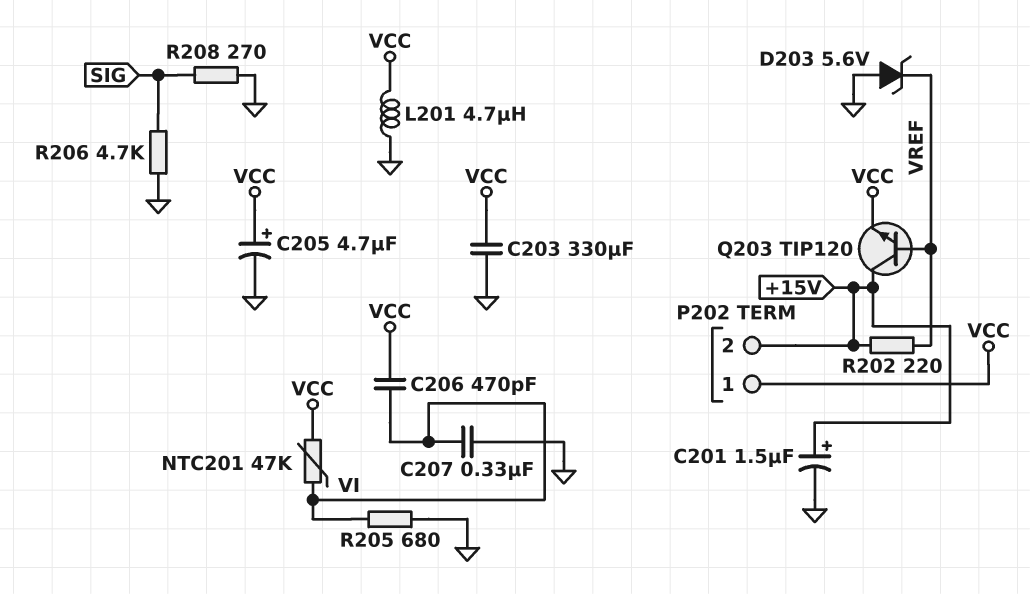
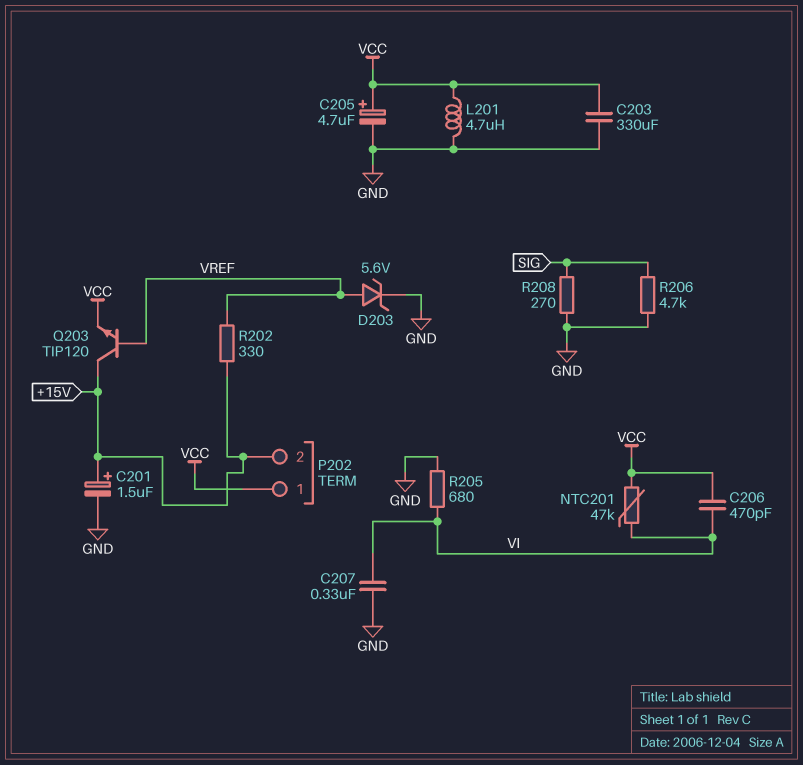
D203: zener 5.6V (A GND, K VREF) -> zener 5.6V (A VREF, K GND)
R202: 220 (+15V, VREF) -> 330 (+15V, VREF)

